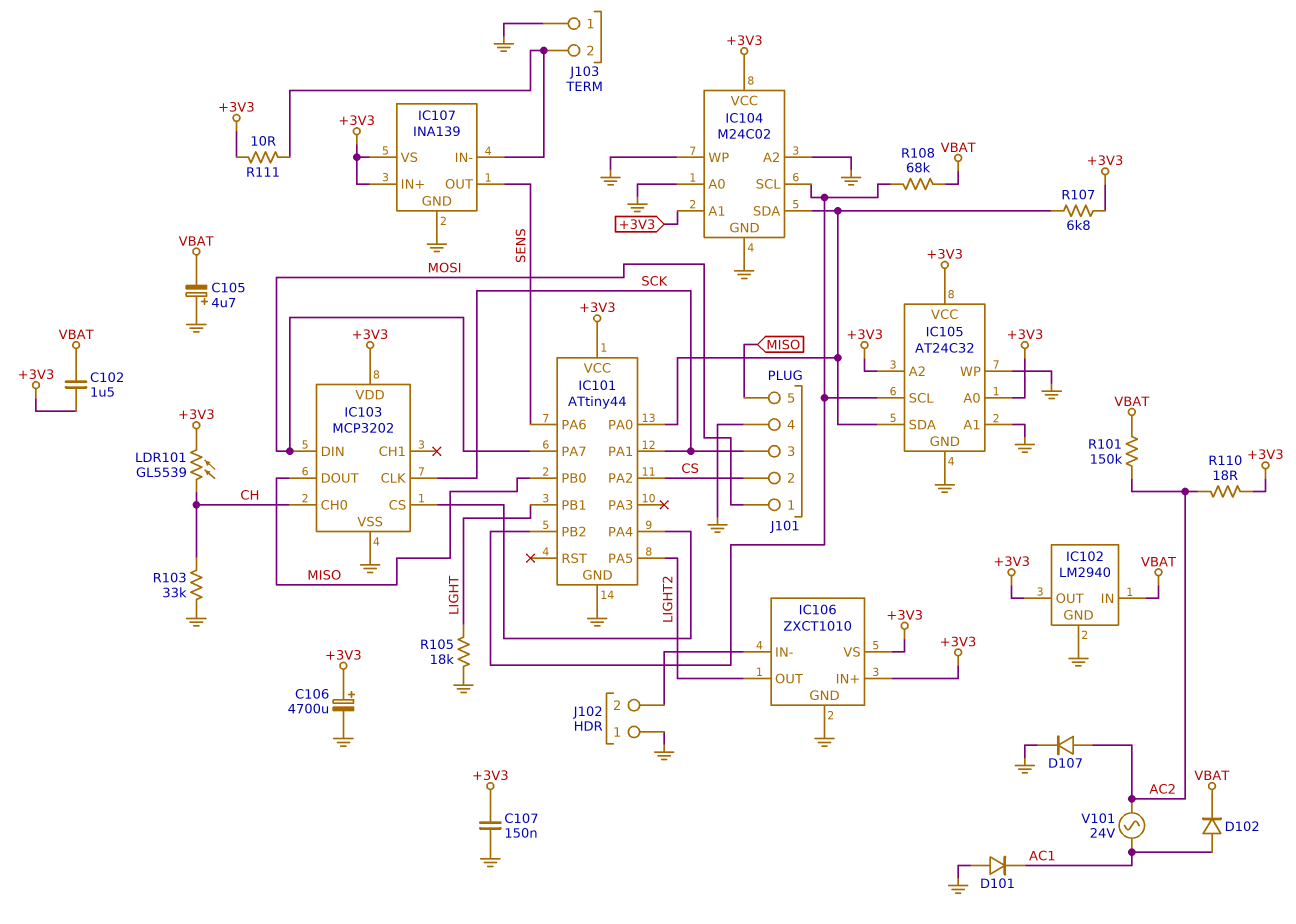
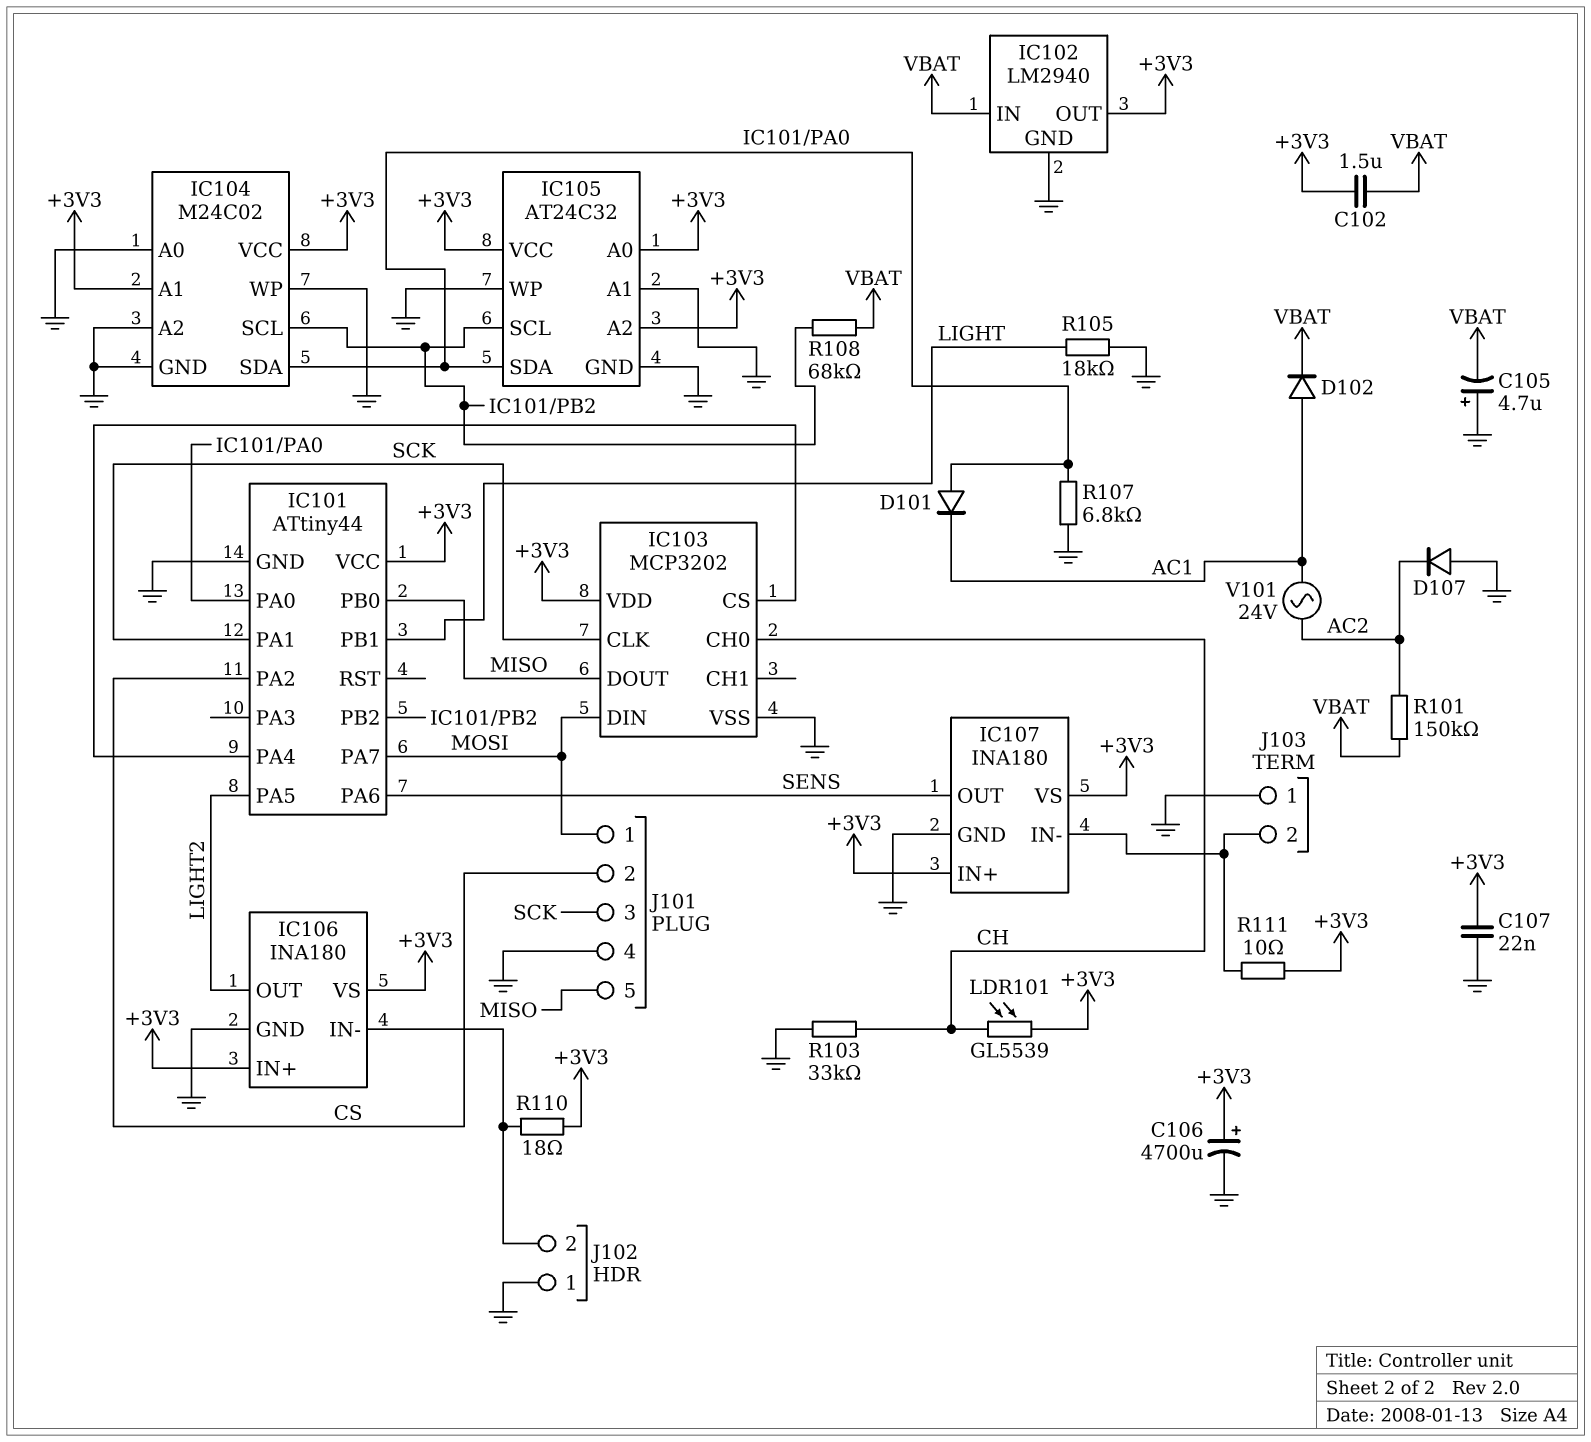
C107: 150nF (+3V3, GND) -> 22nF (+3V3, GND)
D101: diode (A GND, K AC1) -> diode (A IC101/PA0, K AC1)
D107: diode (A AC2, K GND) -> diode (A GND, K AC2)
IC106: ZXCT1010 -> INA180
IC107: INA139 -> INA180
R107: 6.8k (+3V3, IC101/PA0) -> 6.8k (GND, IC101/PA0)
R110: 18 (+3V3, AC2) -> 18 (+3V3, IC106/IN-)

